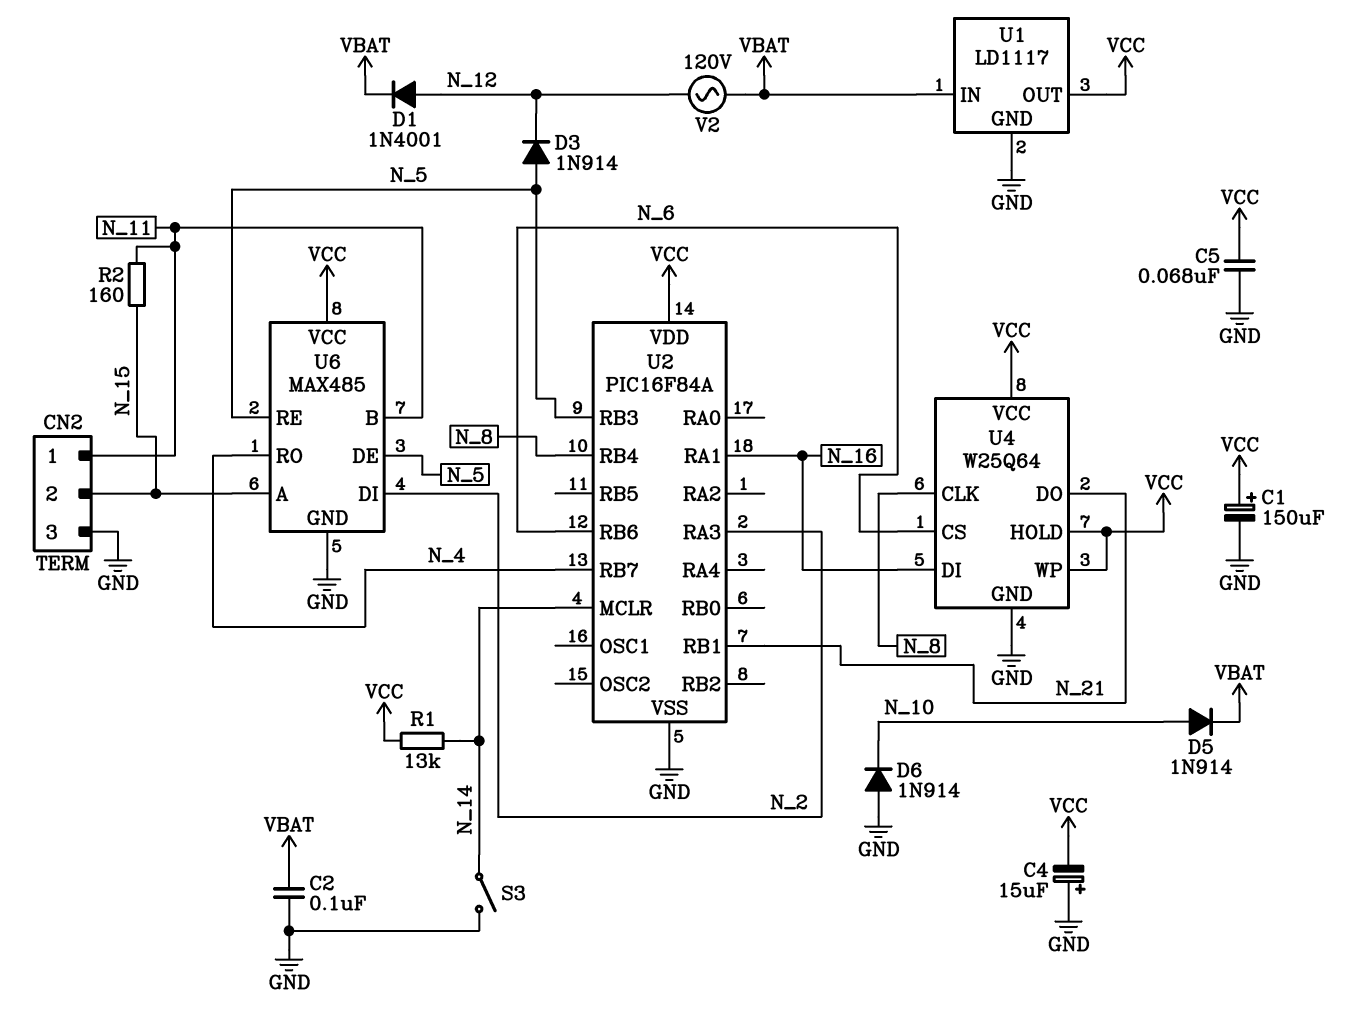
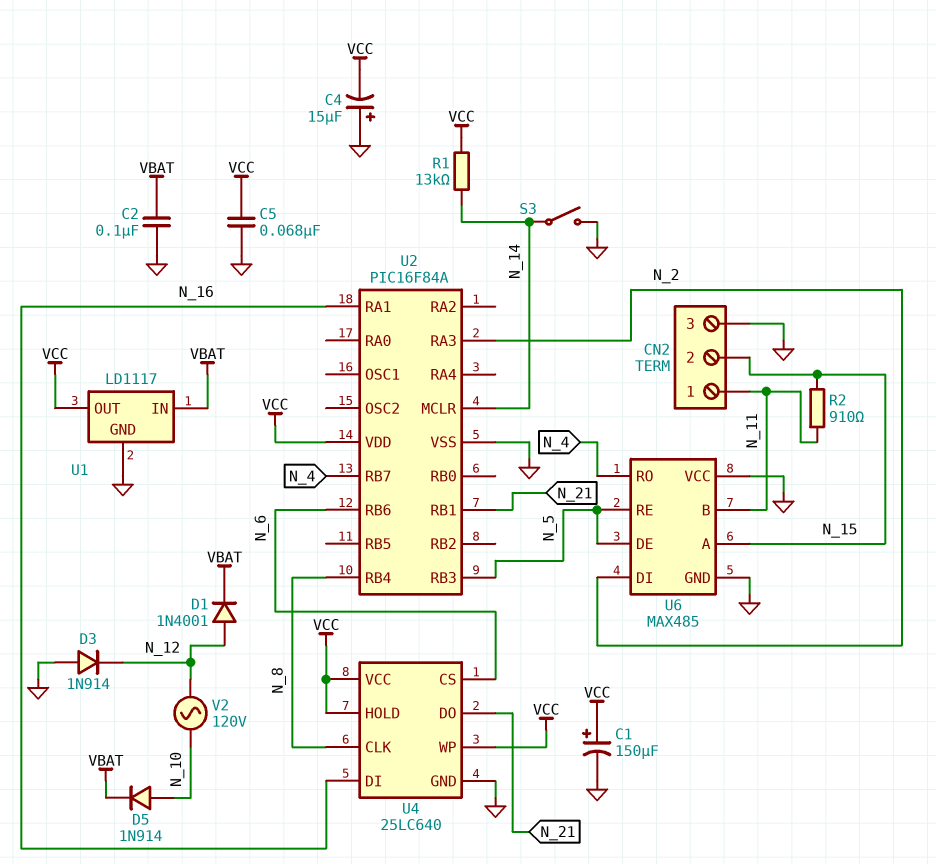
D3: diode 1N914 (A N_5, K N_12) -> diode 1N914 (A GND, K N_12)
D6: diode 1N914 (A GND, K N_10) -> none
R2: 160 (N_11, N_15) -> 910 (N_11, N_15)
U4: W25Q64 -> 25LC640
U6 pin VCC: VCC -> GND
V2: AC 120V (N_12, VBAT) -> AC 120V (N_10, N_12)

